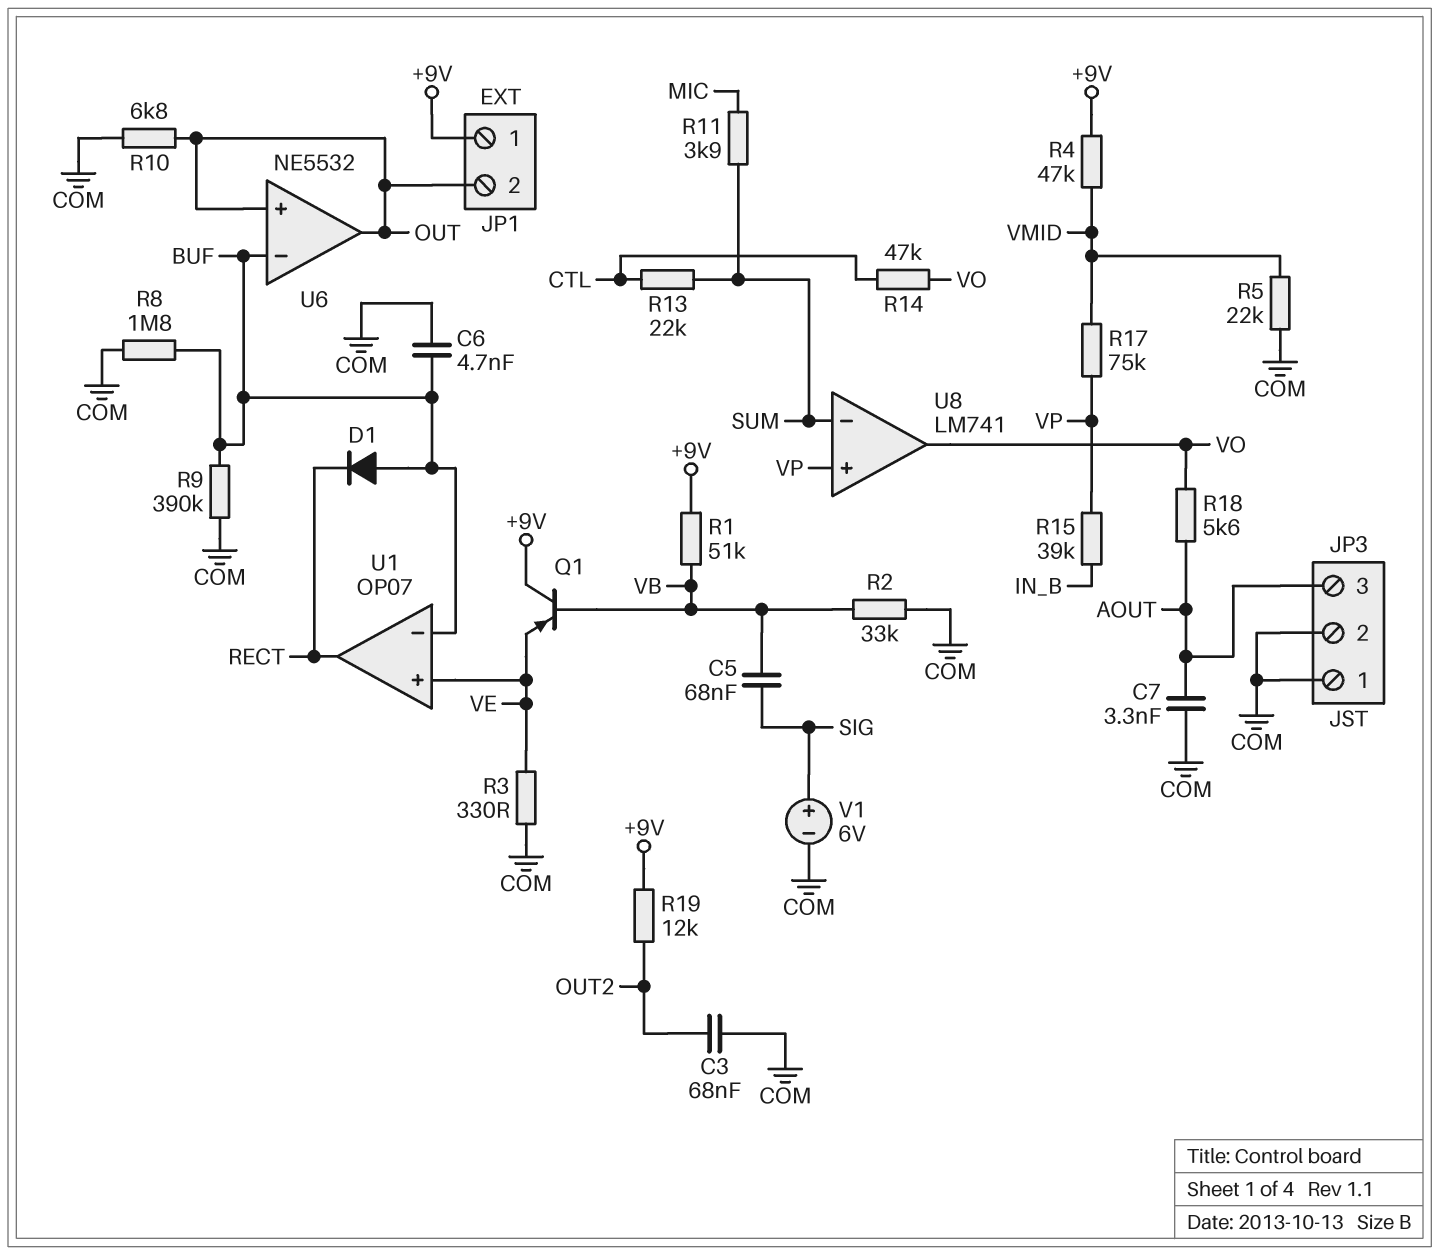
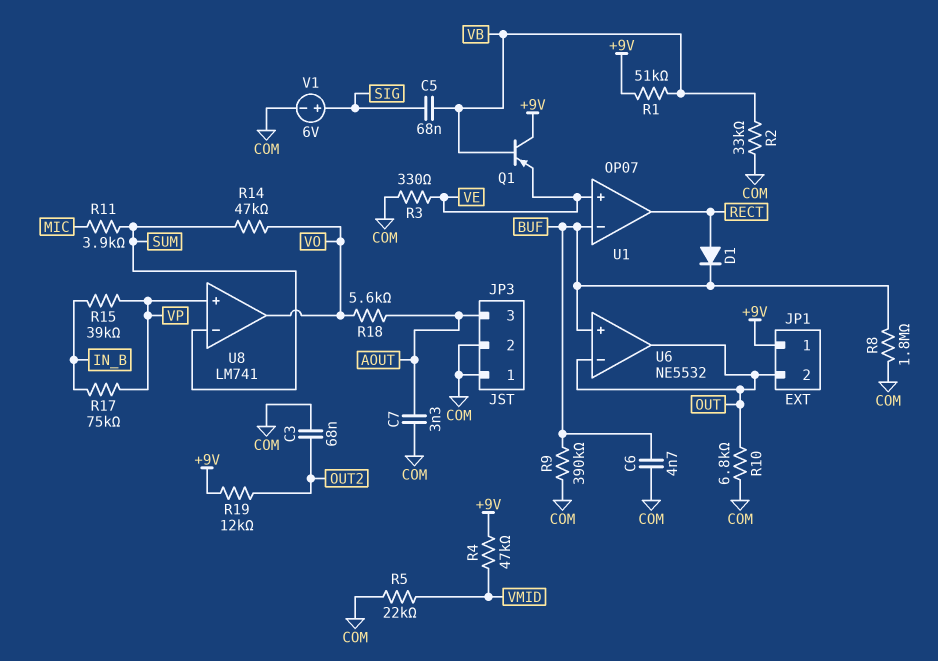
D1: diode (A BUF, K RECT) -> diode (A RECT, K BUF)
R13: 22k (CTL, SUM) -> none
R14: 47k (CTL, VO) -> 47k (SUM, VO)
R17: 75k (VMID, VP) -> 75k (IN_B, VP)
U6 pin in+: OUT -> BUF
U6 pin in-: BUF -> OUT

